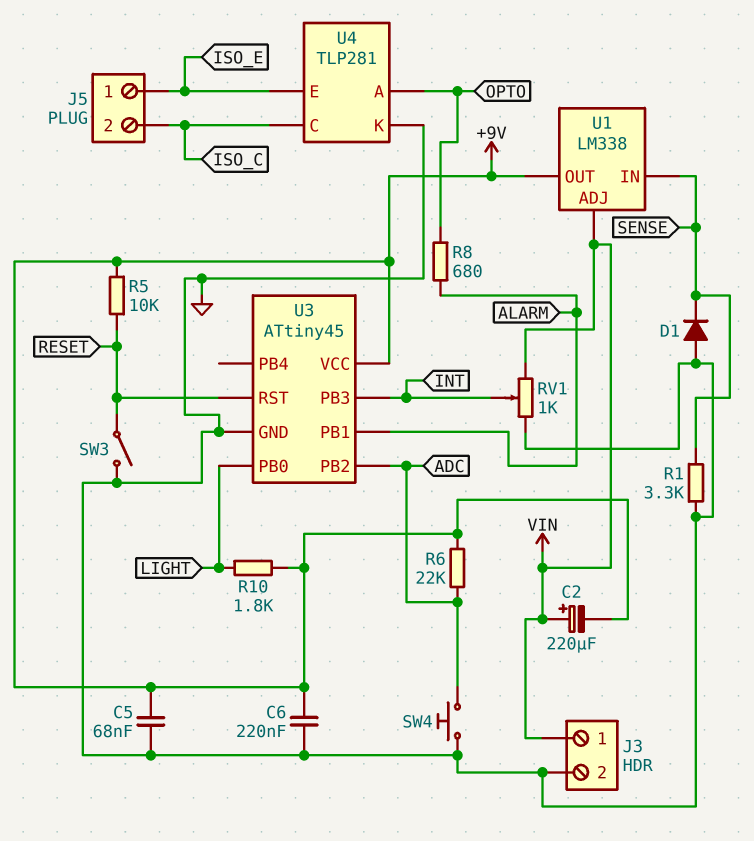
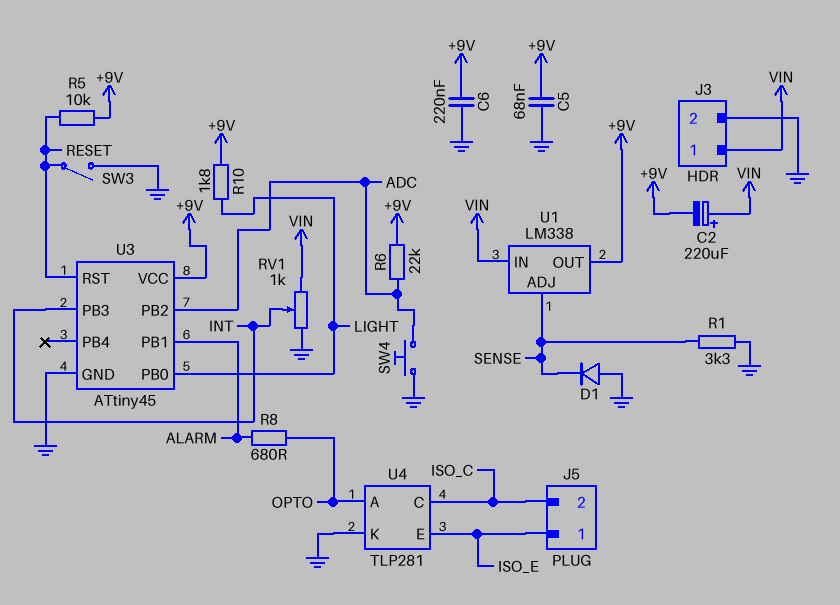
U1 pin ADJ: VIN -> SENSE
U1 pin IN: SENSE -> VIN

